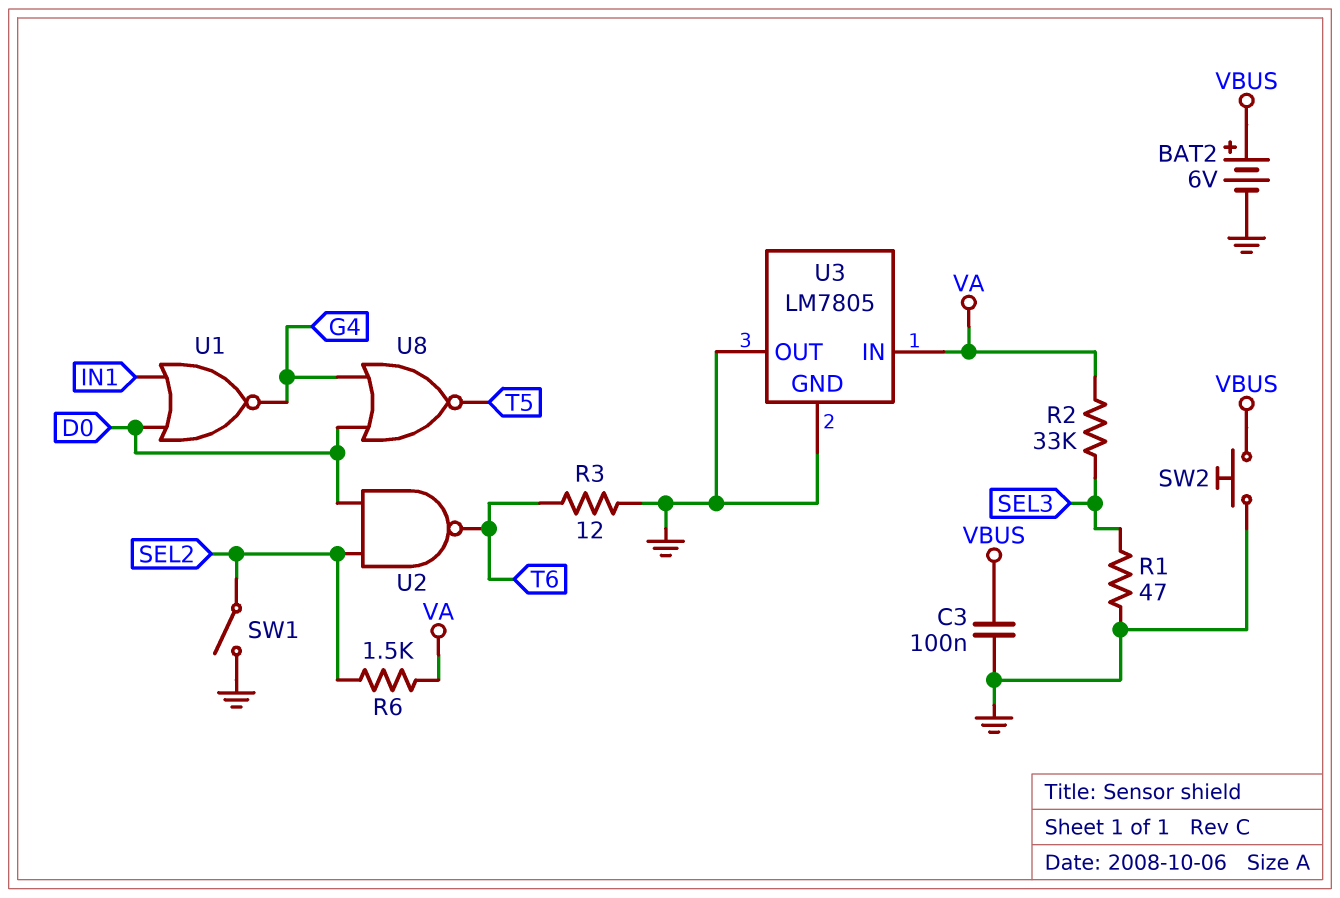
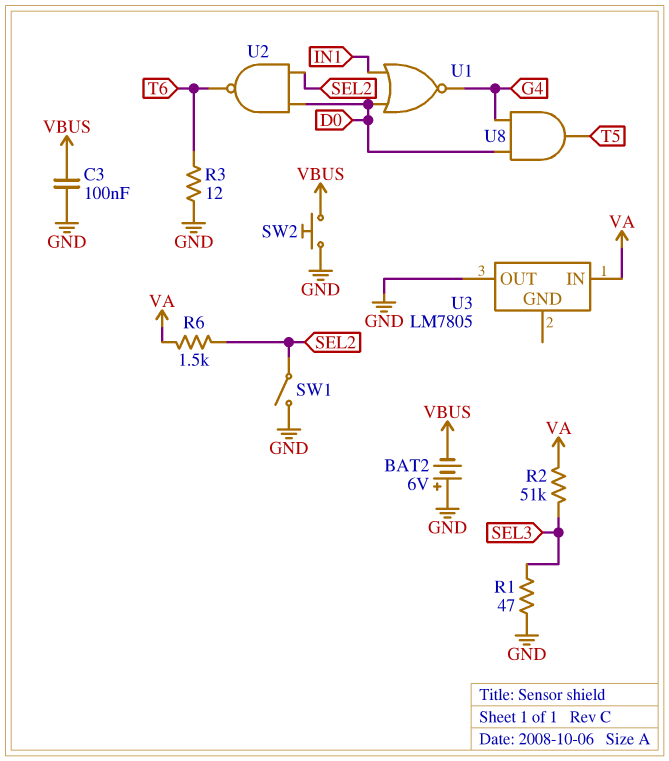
BAT2: 6V (plus VBUS, minus GND) -> 6V (plus GND, minus VBUS)
R2: 33k (SEL3, VA) -> 51k (SEL3, VA)
U3 pin GND: GND -> none
U8: NOR (in D0, in G4, out T5) -> AND (in D0, in G4, out T5)

